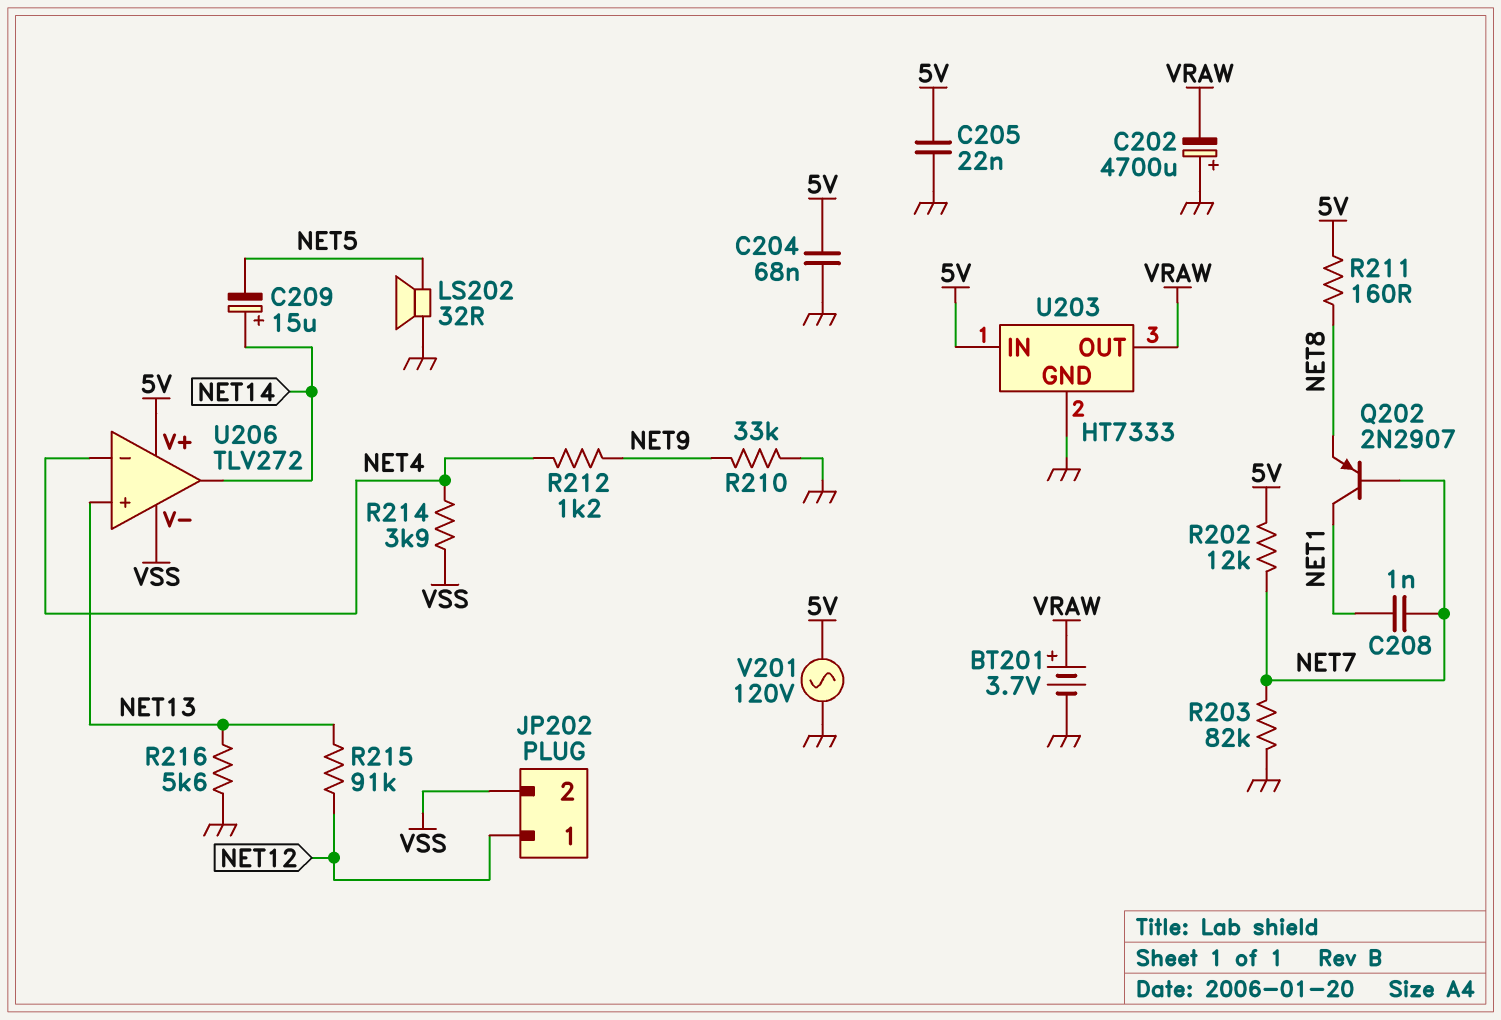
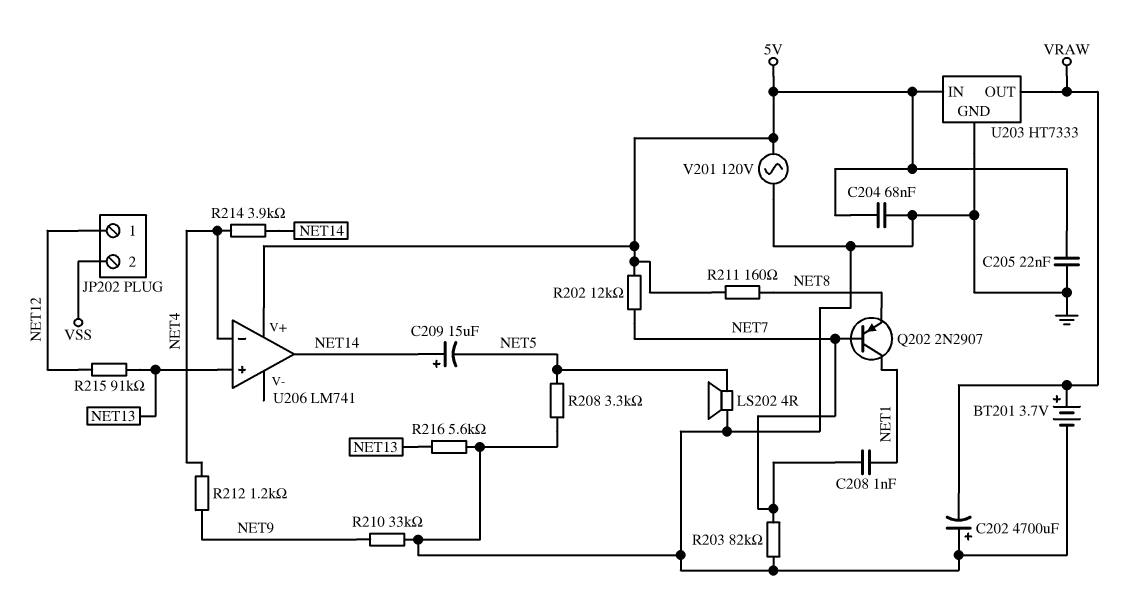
LS202: speaker 32R (GND, NET5) -> speaker 4R (GND, NET5)
R208: none -> 3.3k (GND, NET5)
R214: 3.9k (NET4, VSS) -> 3.9k (NET4, NET14)
U206: TLV272 -> LM741
U206 pin V-: VSS -> none

